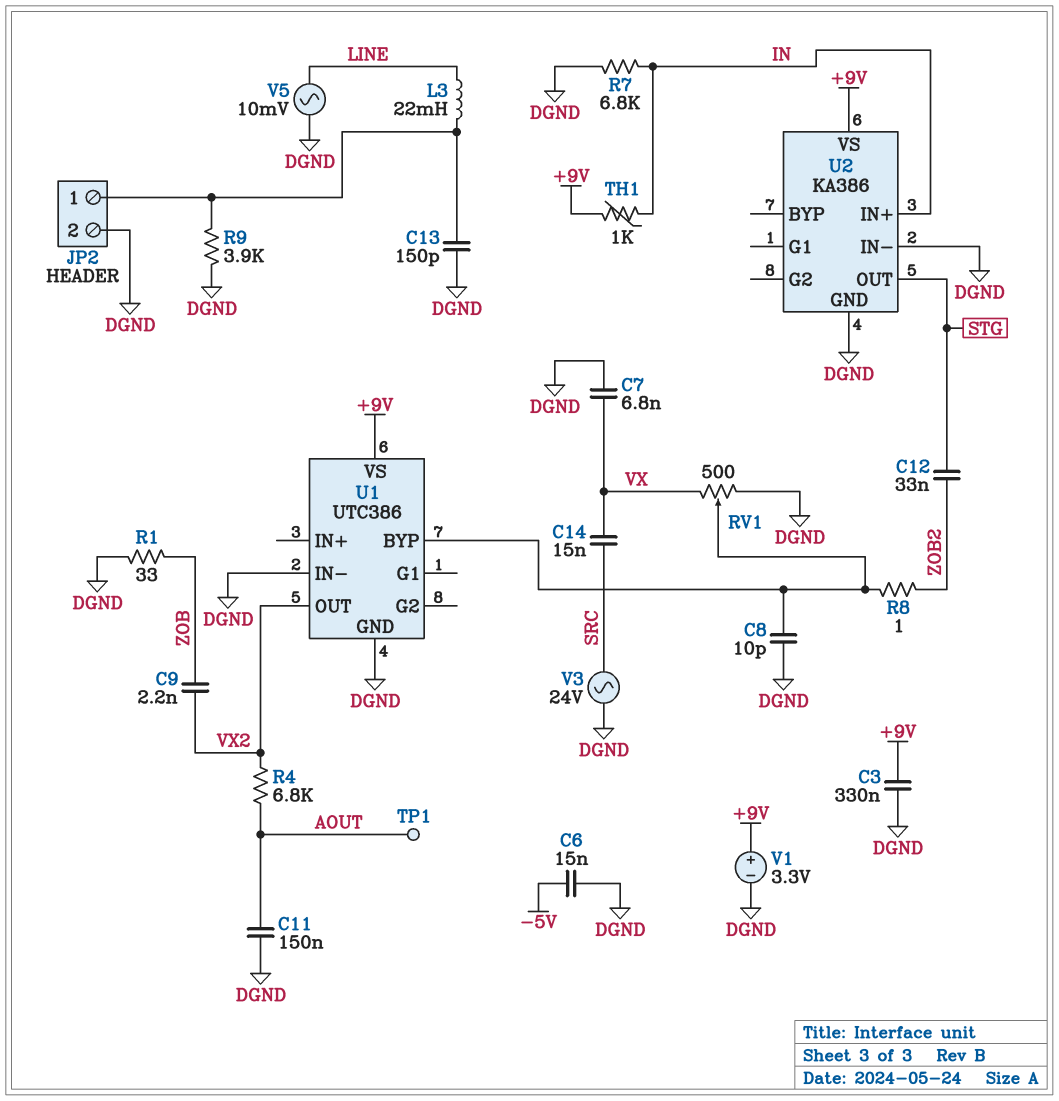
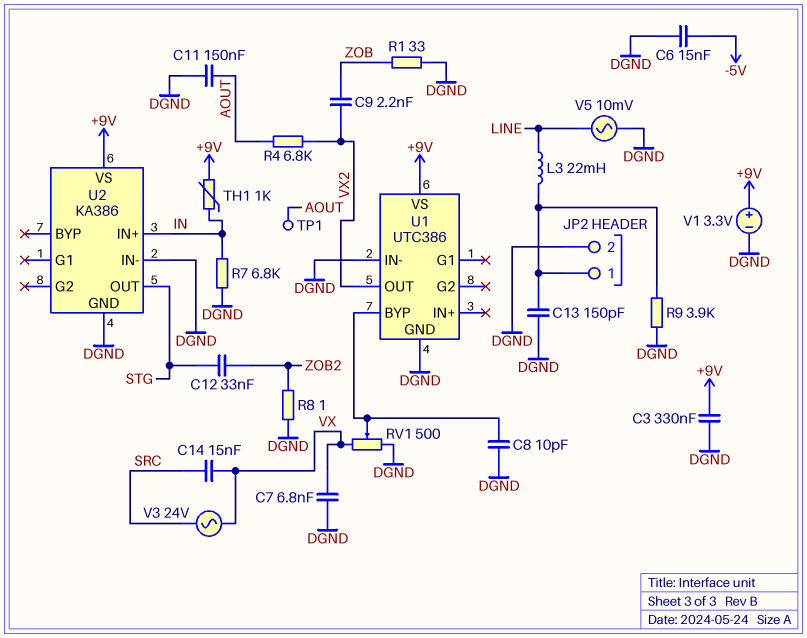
R8: 1 (U1/BYP, ZOB2) -> 1 (DGND, ZOB2)
V3: AC 24V (DGND, SRC) -> AC 24V (SRC, VX)

